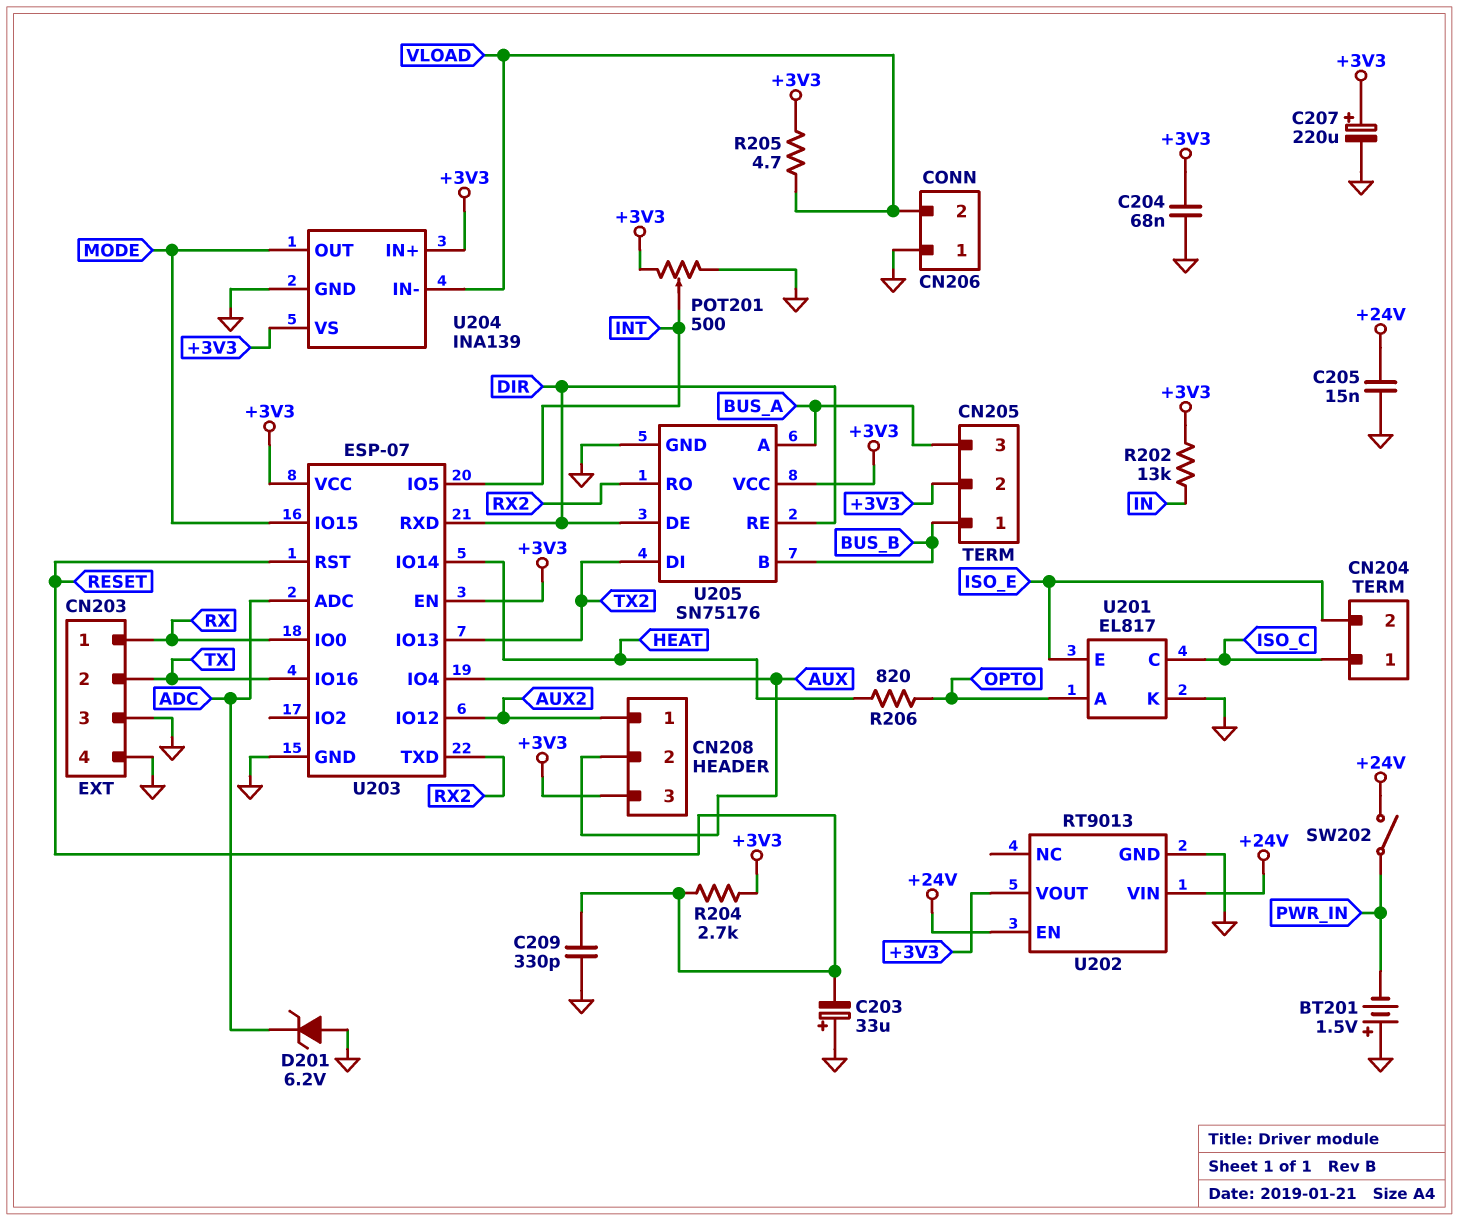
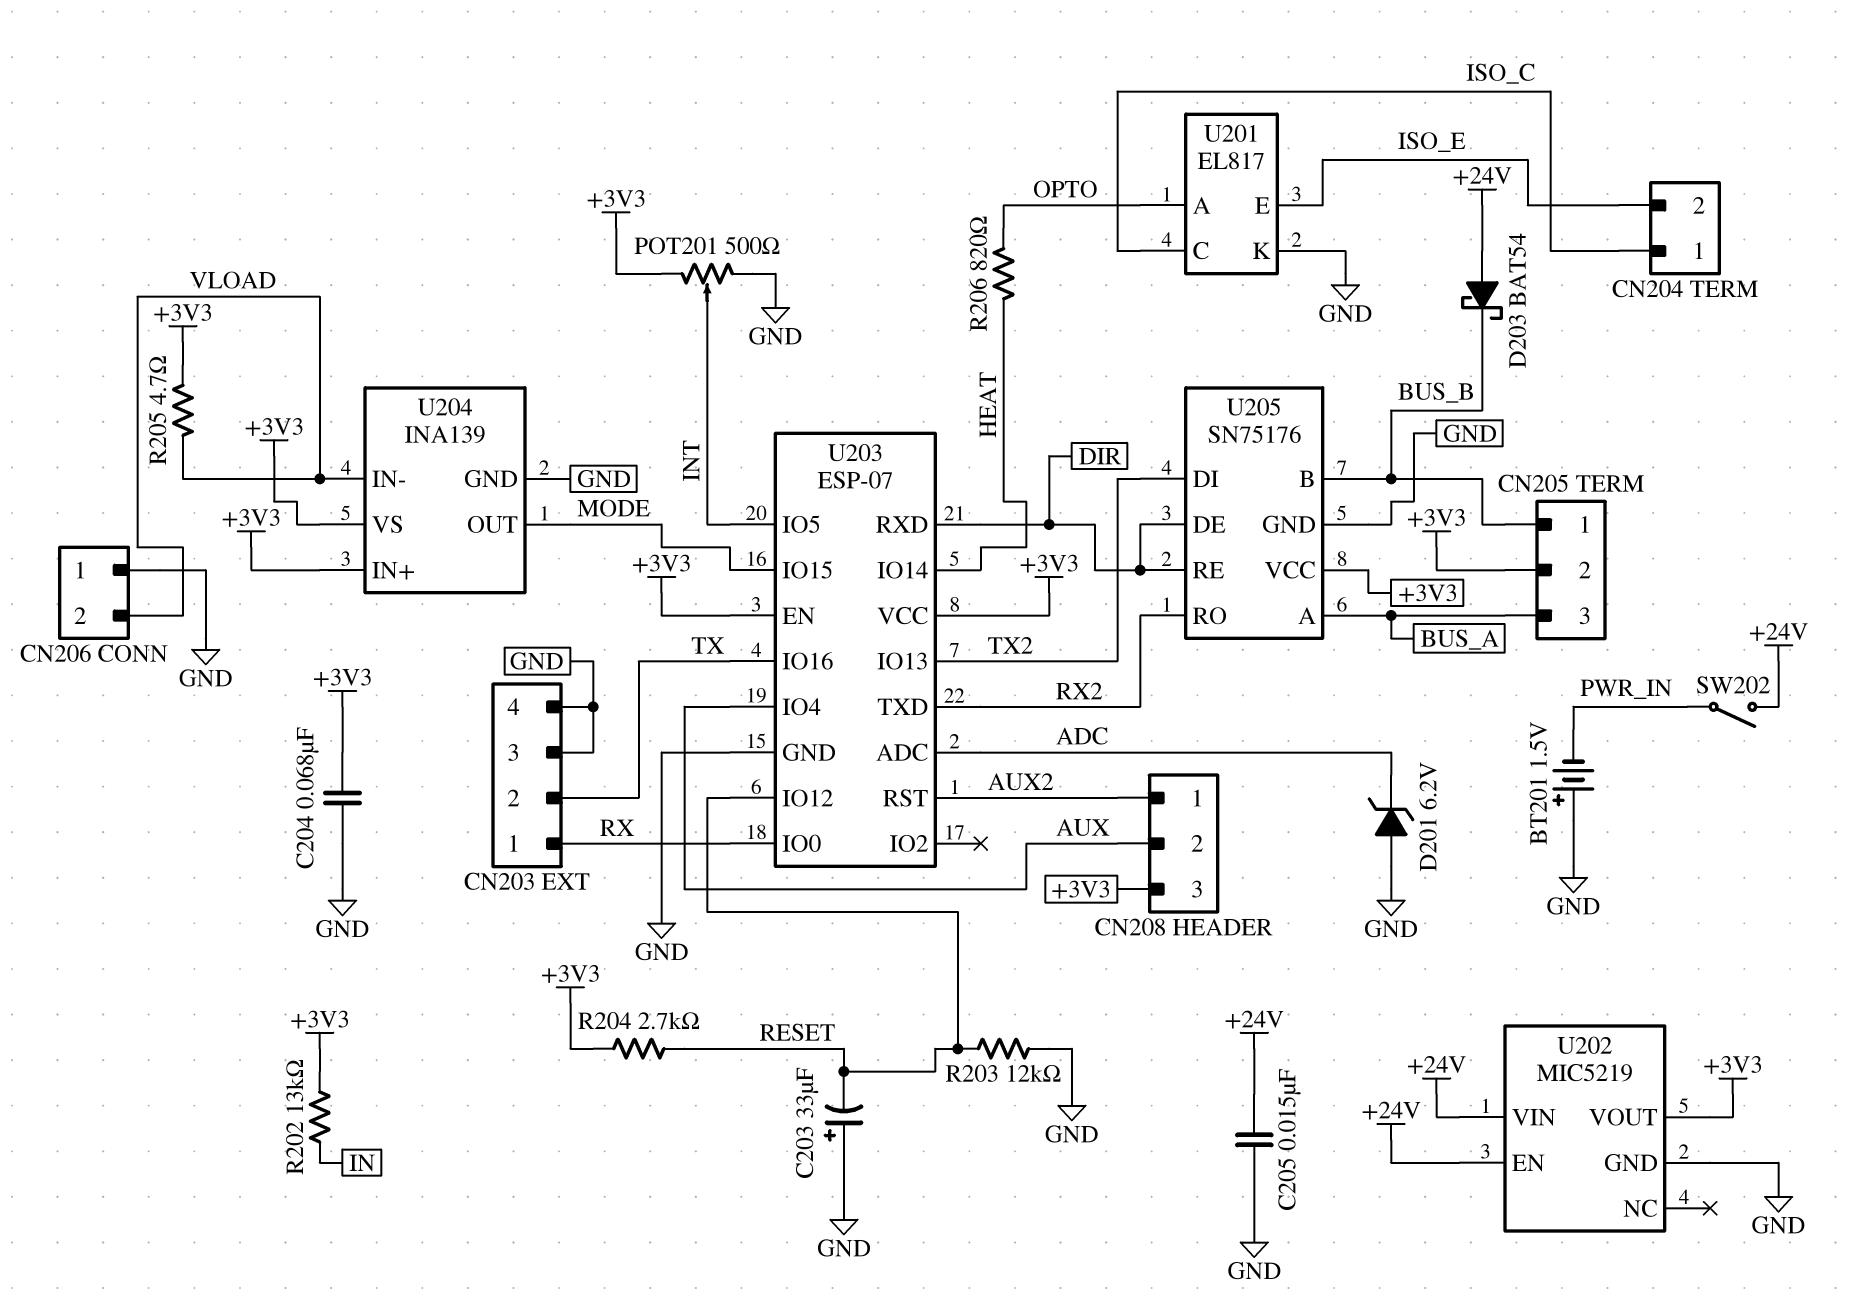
C207: 220uF (plus +3V3, minus GND) -> none
C209: 330pF (GND, RESET) -> none
D203: none -> schottky BAT54 (A +24V, K BUS_B)
R203: none -> 12k (GND, RESET)
U202: RT9013 -> MIC5219
U203 pin IO12: AUX2 -> RESET
U203 pin RST: RESET -> AUX2

